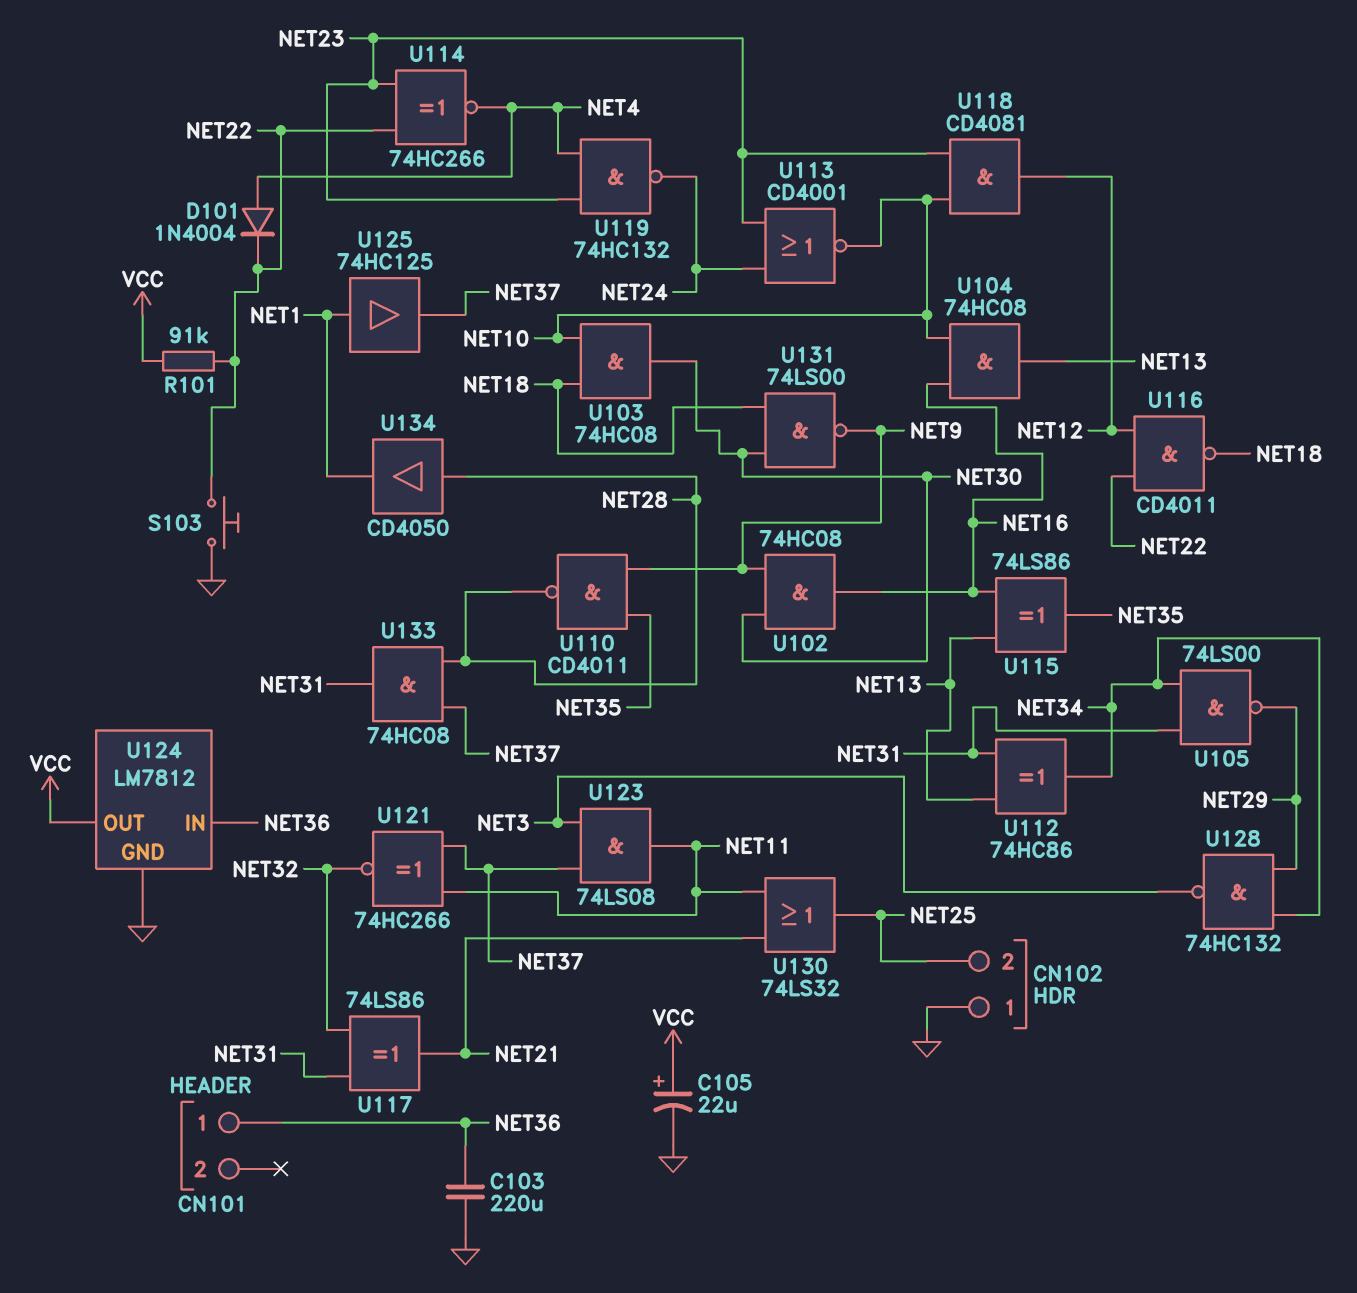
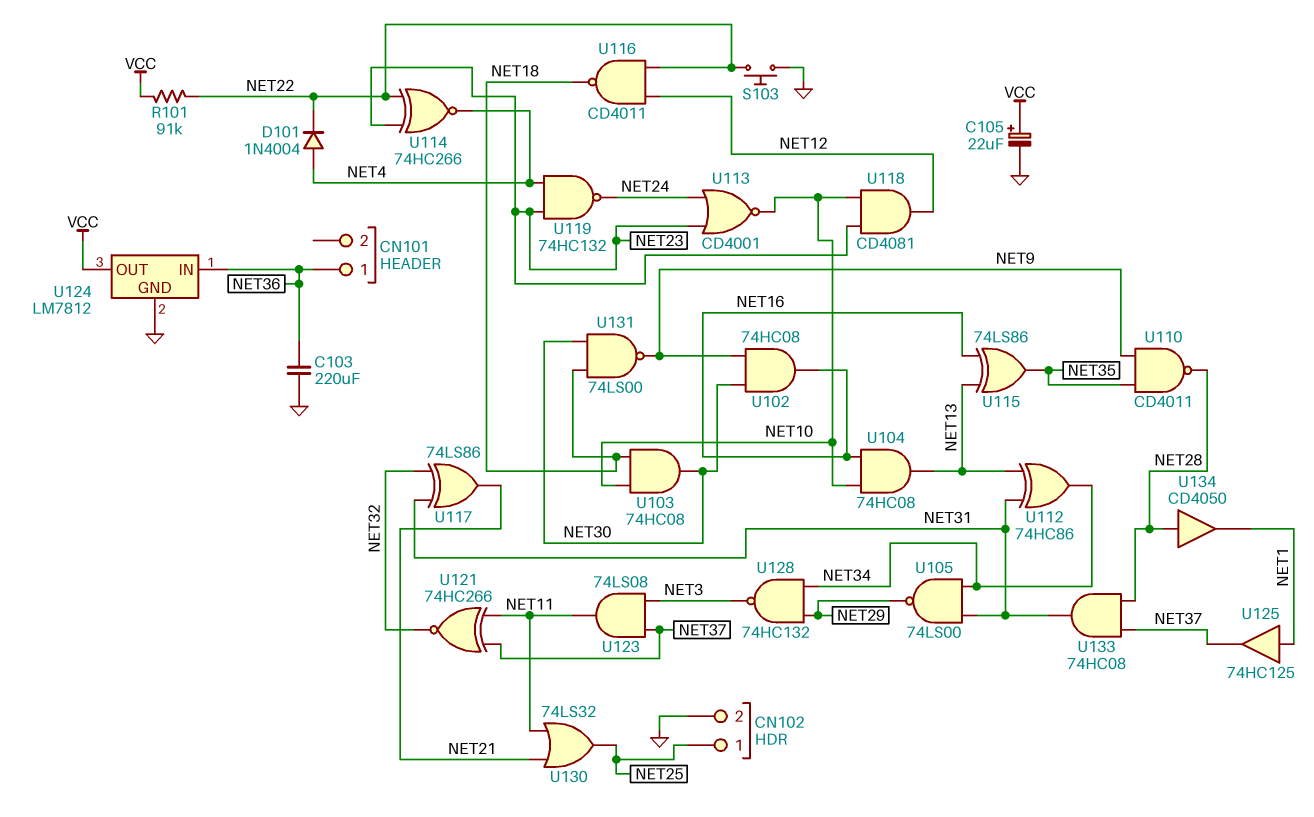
CN102 pin 1: GND -> NET25
CN102 pin 2: NET25 -> GND

